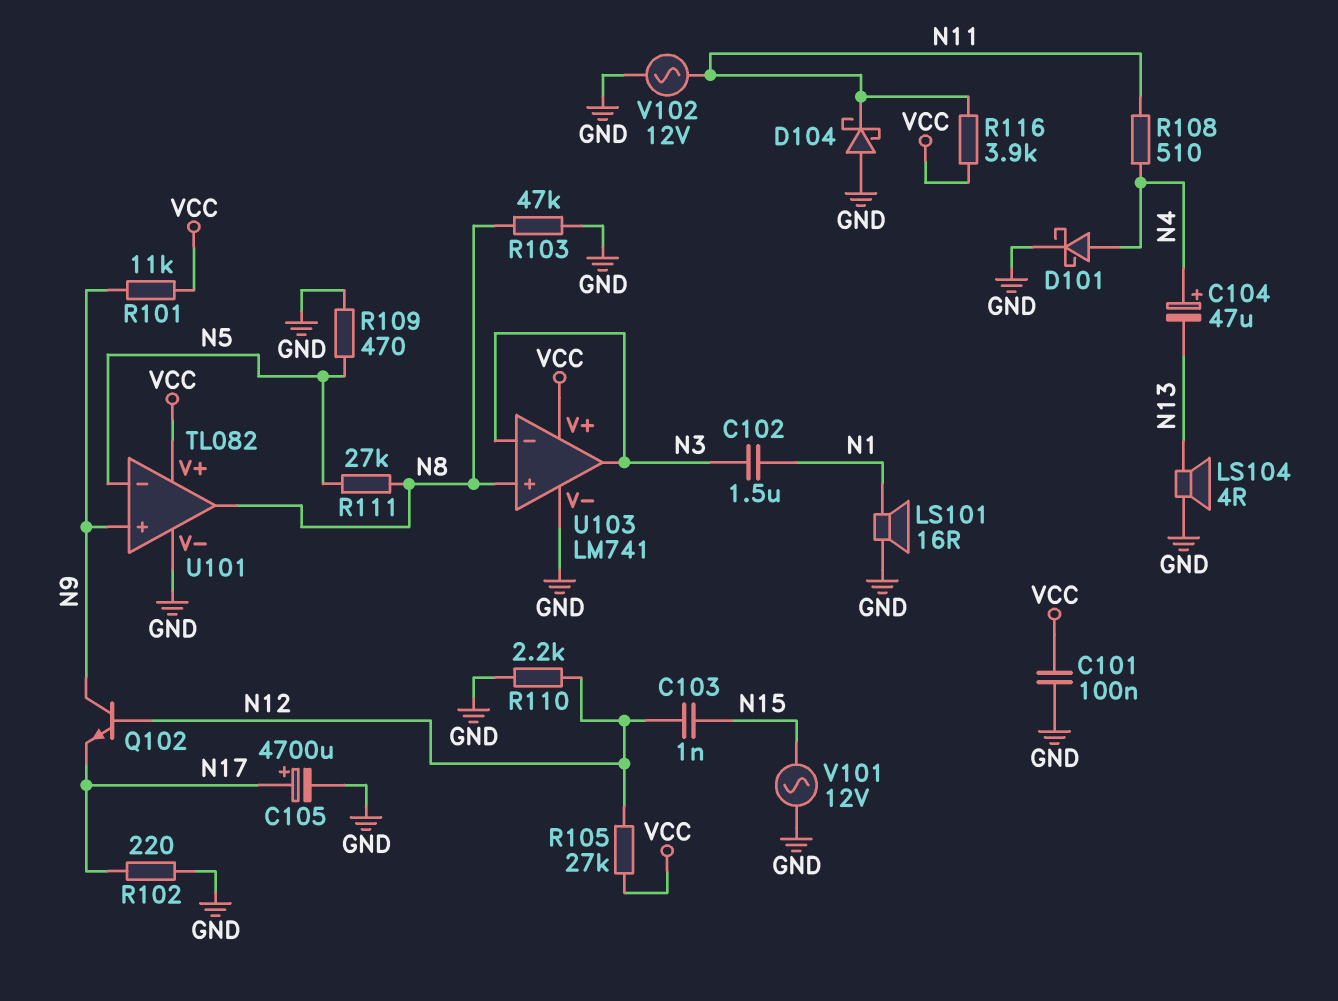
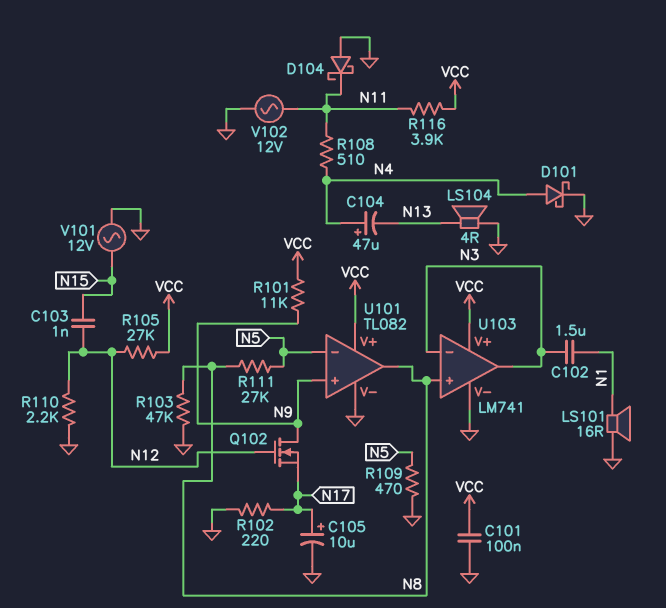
C105: 4700uF (plus N17, minus GND) -> 10uF (plus N17, minus GND)
Q102: NPN (B N12, C N9, E N17) -> NMOS (G N12, D N9, S N17)

